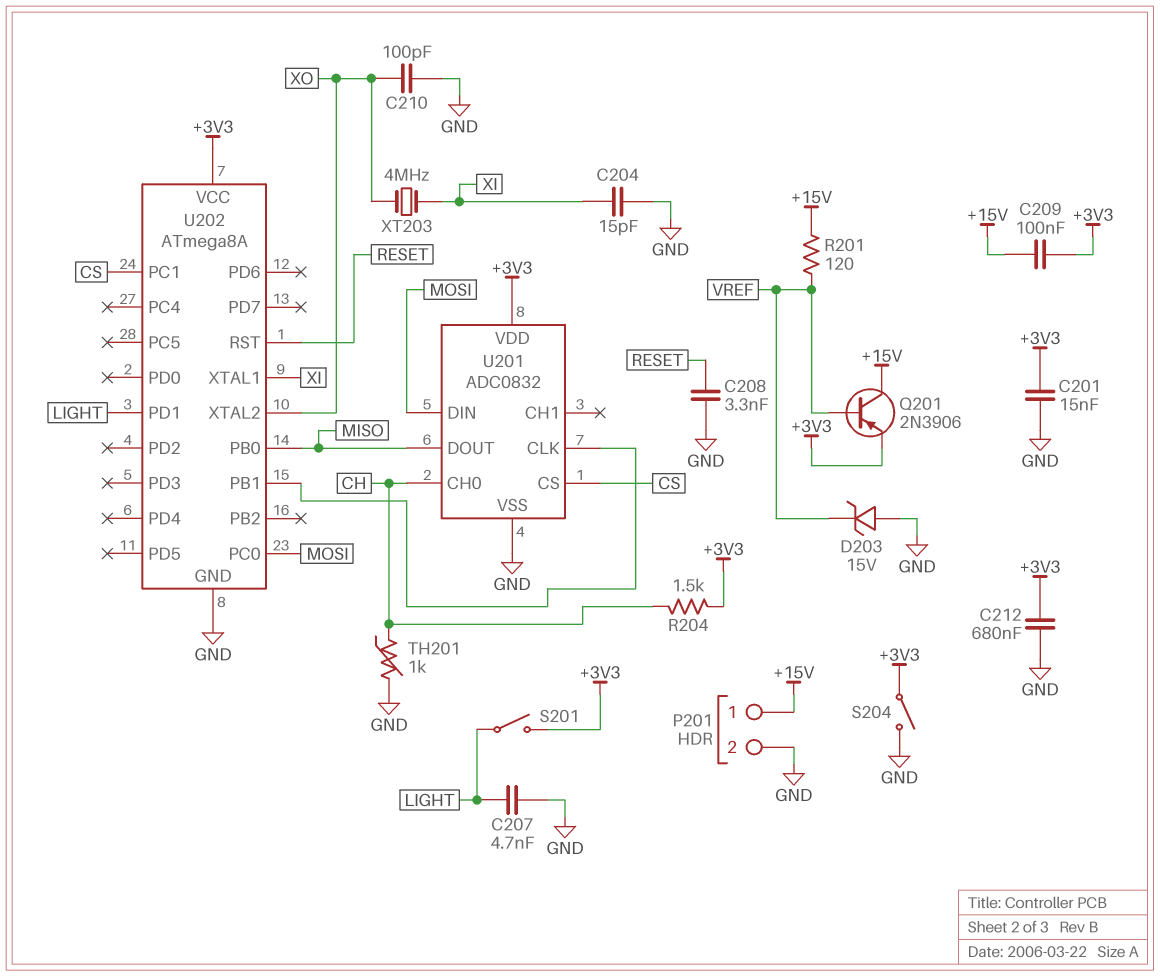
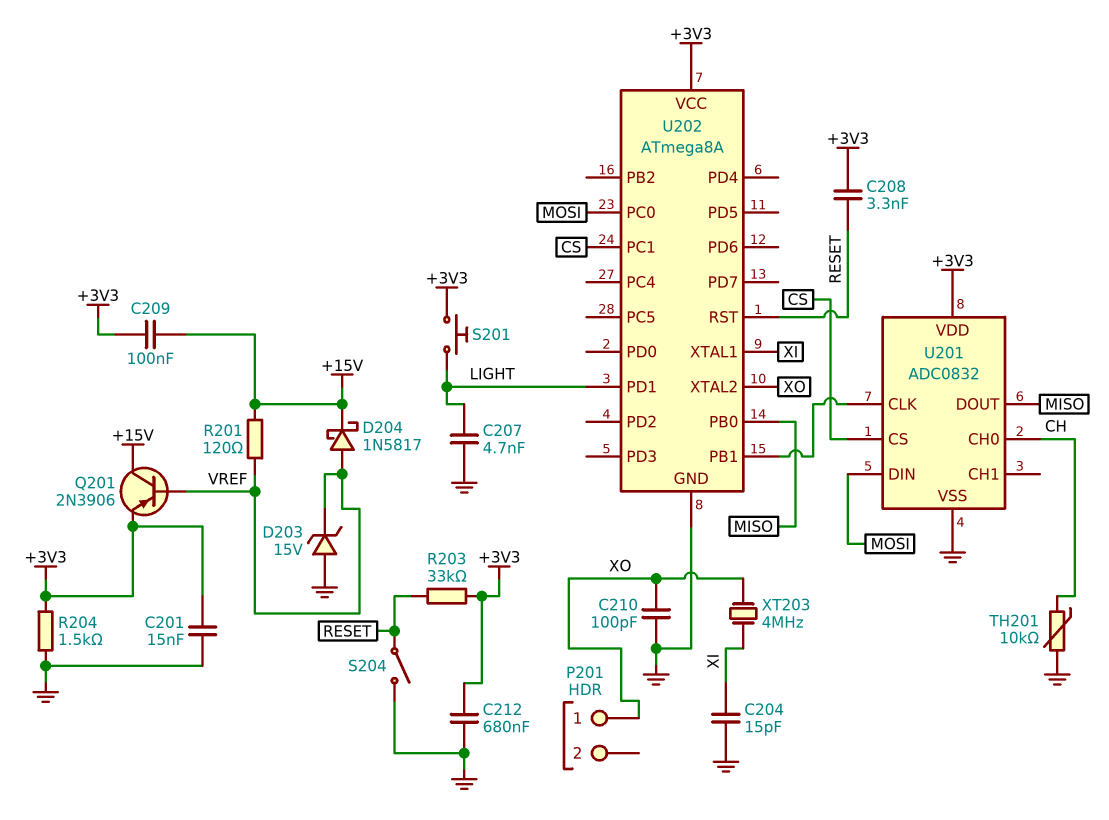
C208: 3.3nF (GND, RESET) -> 3.3nF (+3V3, RESET)
D204: none -> schottky 1N5817 (A VREF, K +15V)
P201 pin 1: +15V -> XO
P201 pin 2: GND -> none
R203: none -> 33k (+3V3, RESET)
R204: 1.5k (+3V3, CH) -> 1.5k (+3V3, GND)
S201: switch (+3V3, LIGHT) -> button (+3V3, LIGHT)
S204: switch (+3V3, GND) -> switch (GND, RESET)
TH201: 1k (CH, GND) -> 10k (CH, GND)

